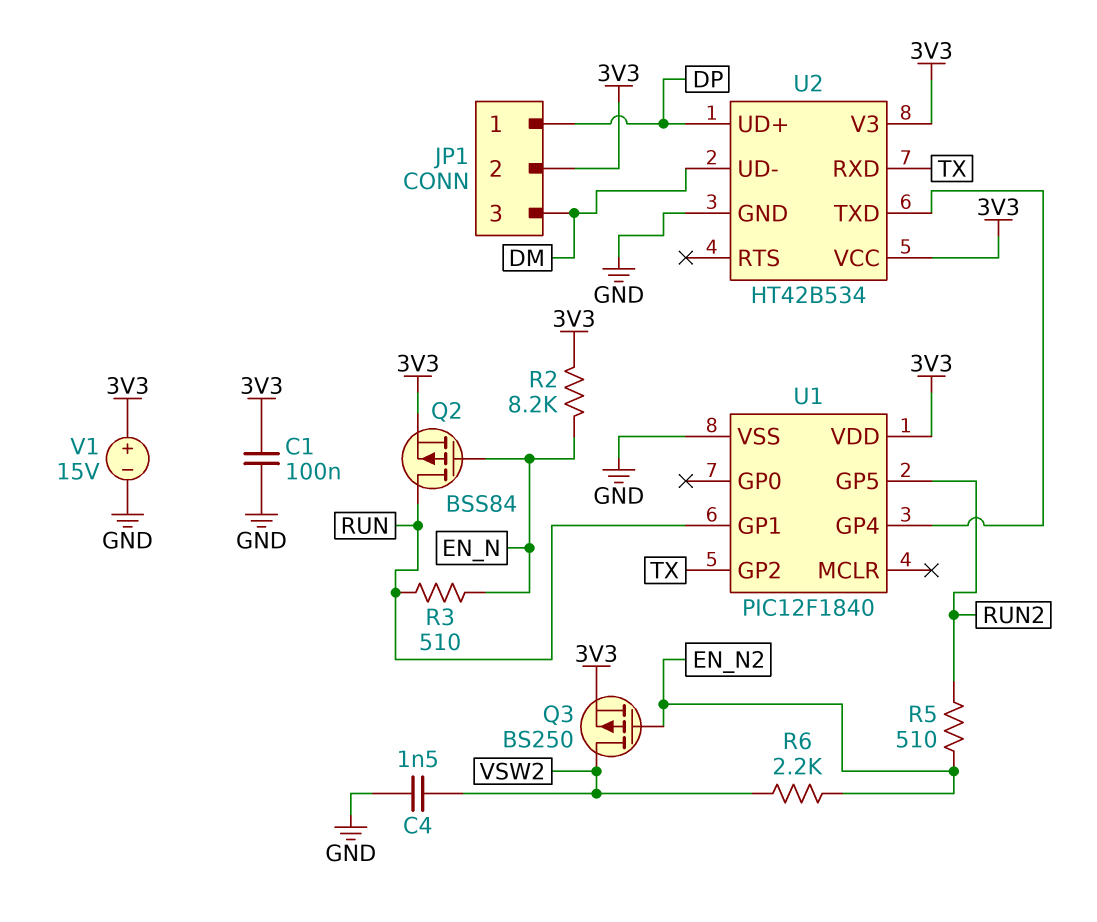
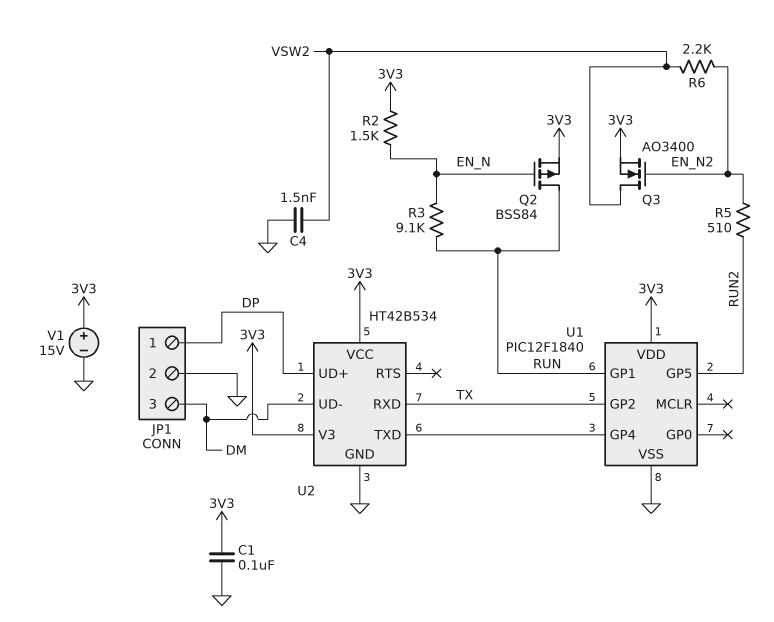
JP1 pin 2: 3V3 -> GND
Q3: PMOS BS250 (G EN_N2, D VSW2, S 3V3) -> NMOS AO3400 (G EN_N2, D VSW2, S 3V3)
R2: 8.2k (3V3, EN_N) -> 1.5k (3V3, EN_N)
R3: 510 (EN_N, RUN) -> 9.1k (EN_N, RUN)

